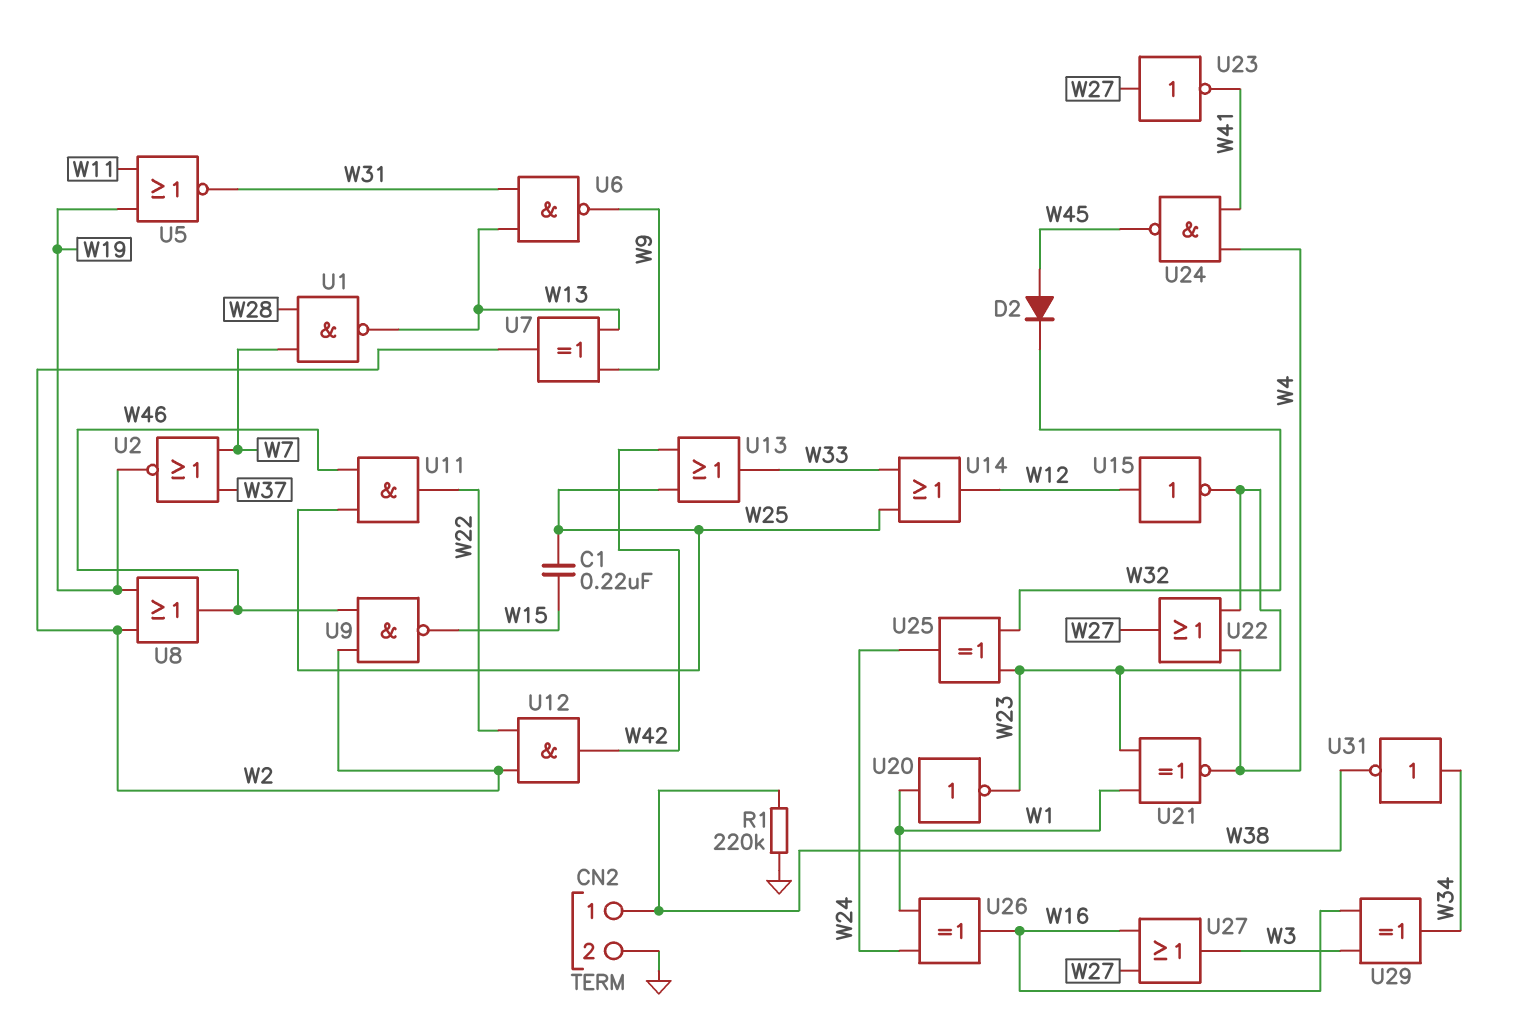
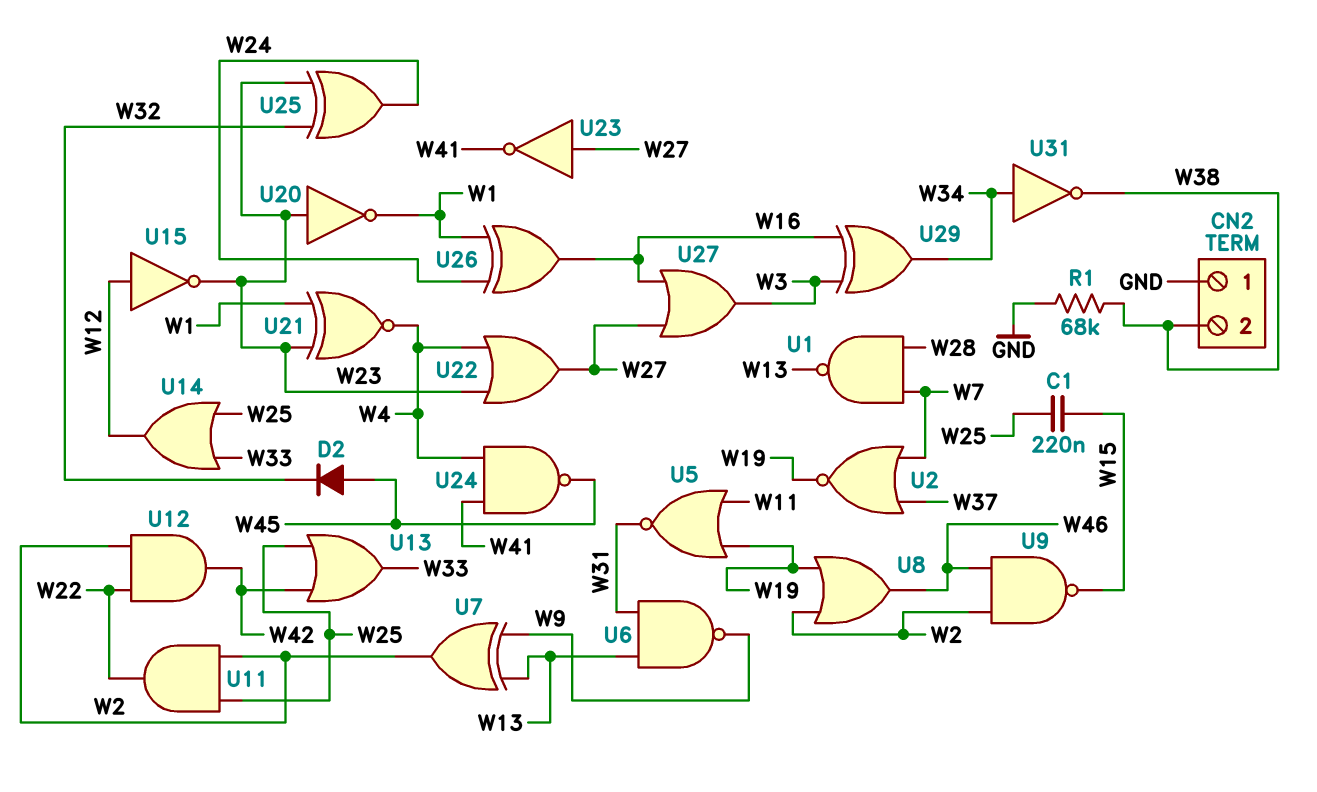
CN2 pin 1: W38 -> GND
CN2 pin 2: GND -> W38
R1: 220k (GND, W38) -> 68k (GND, W38)
U11: AND (in W25, in W46, out W22) -> AND (in W2, in W25, out W22)
U20: NOT (in W1, out W23) -> NOT (in W23, out W1)

